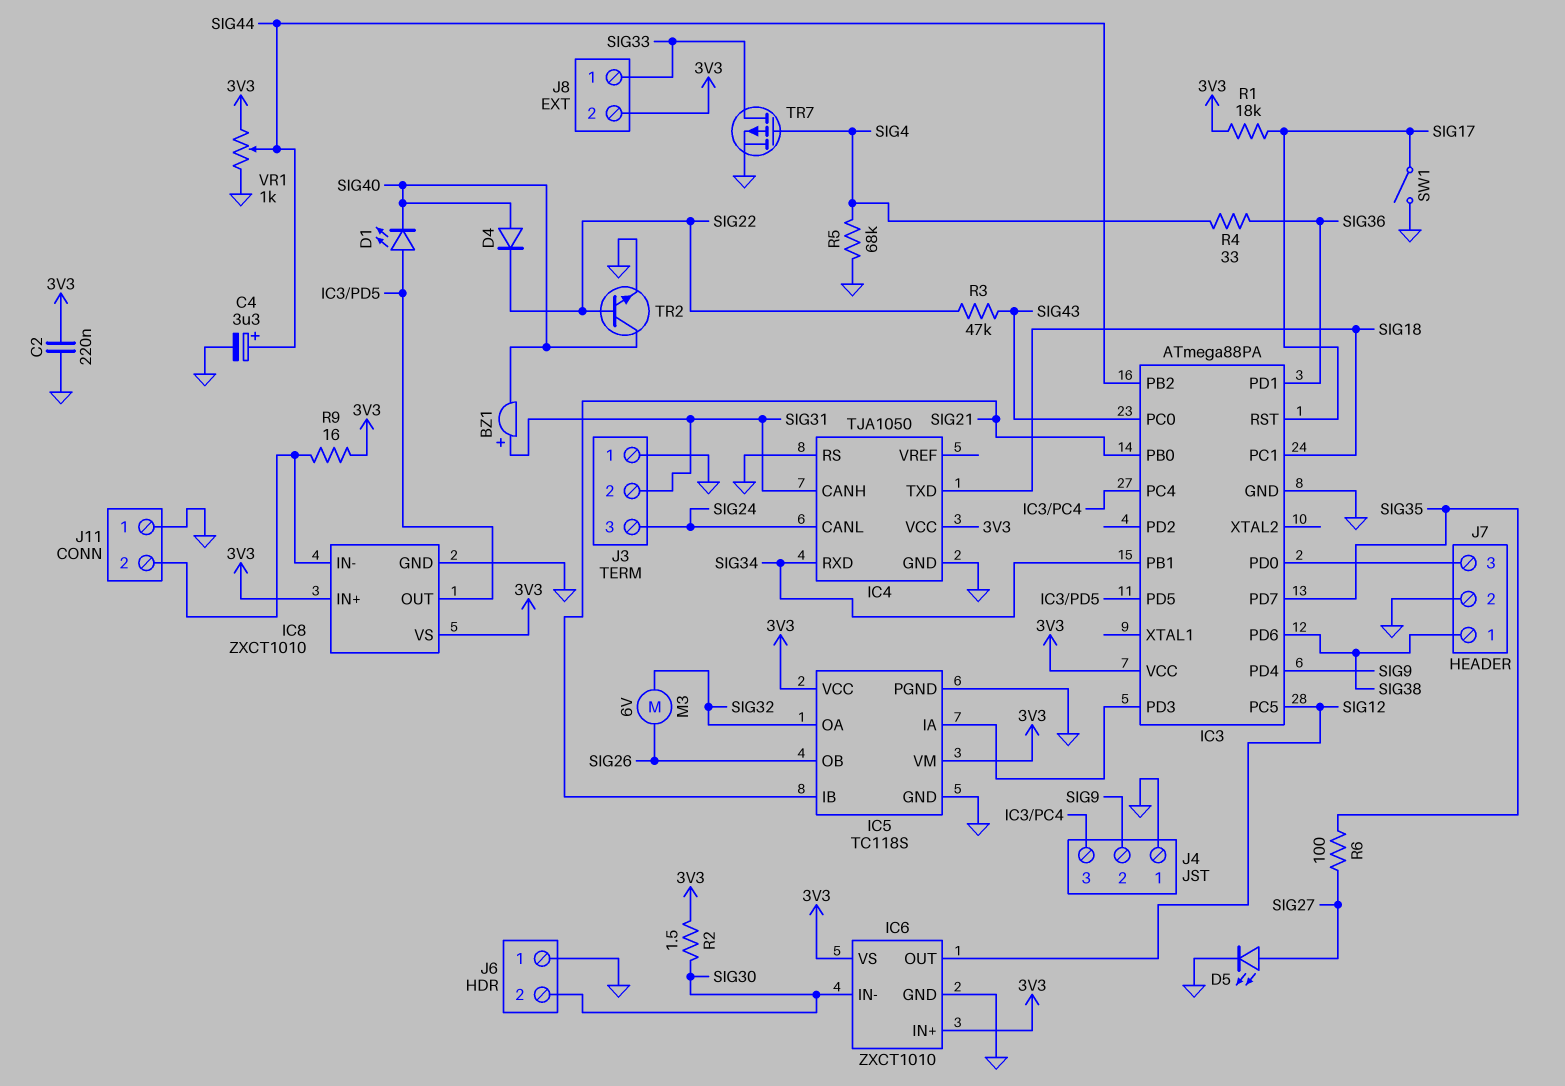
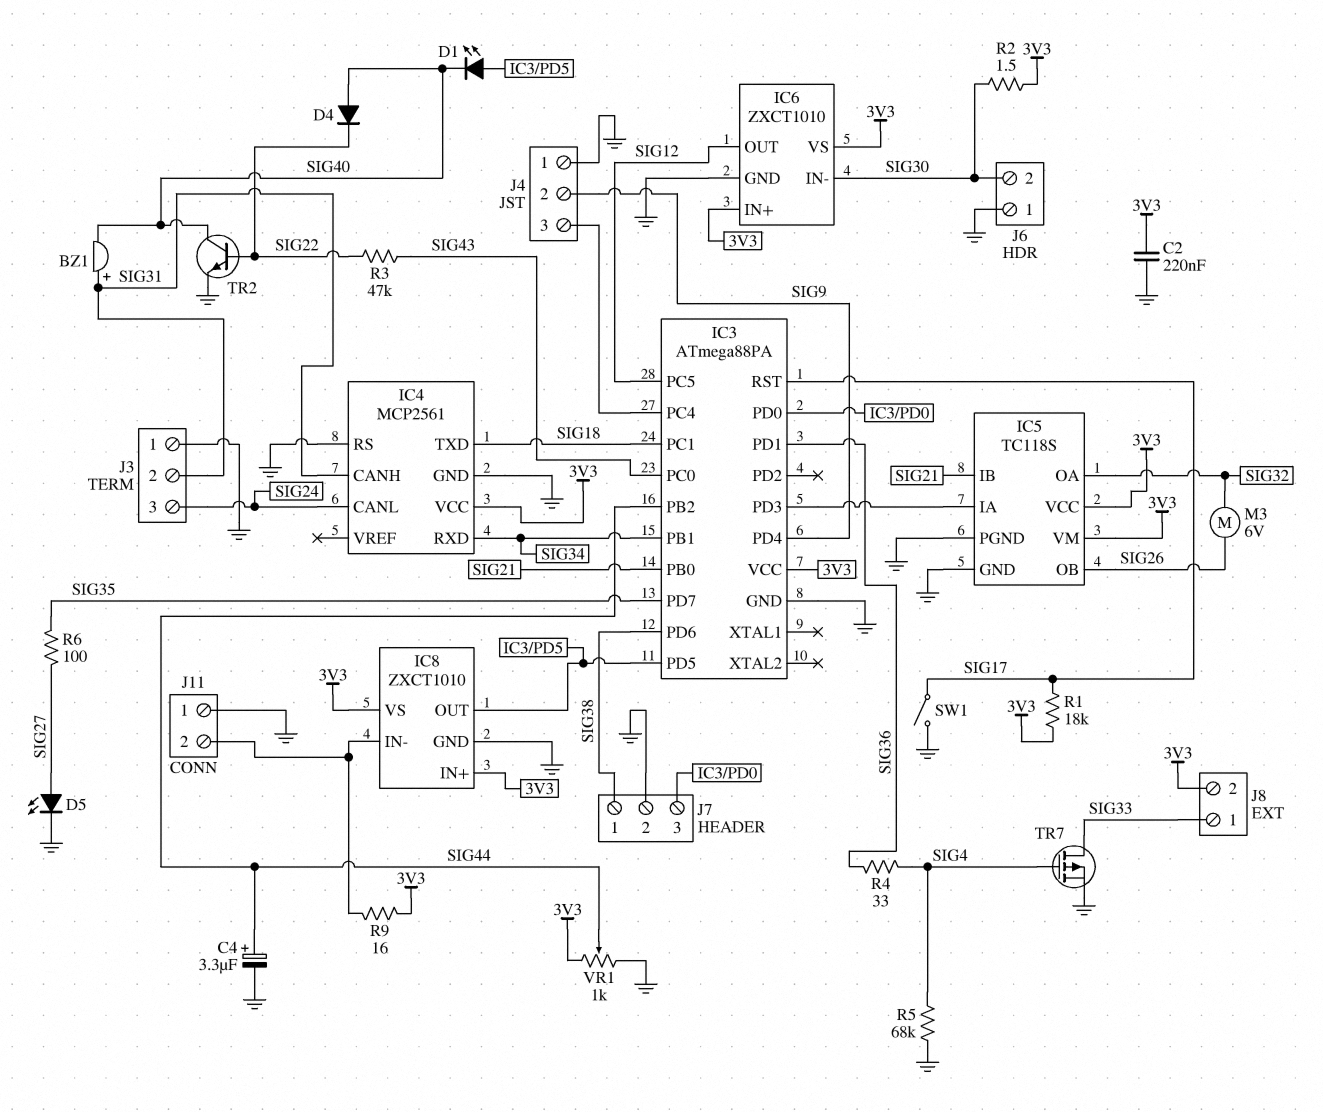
IC4: TJA1050 -> MCP2561

